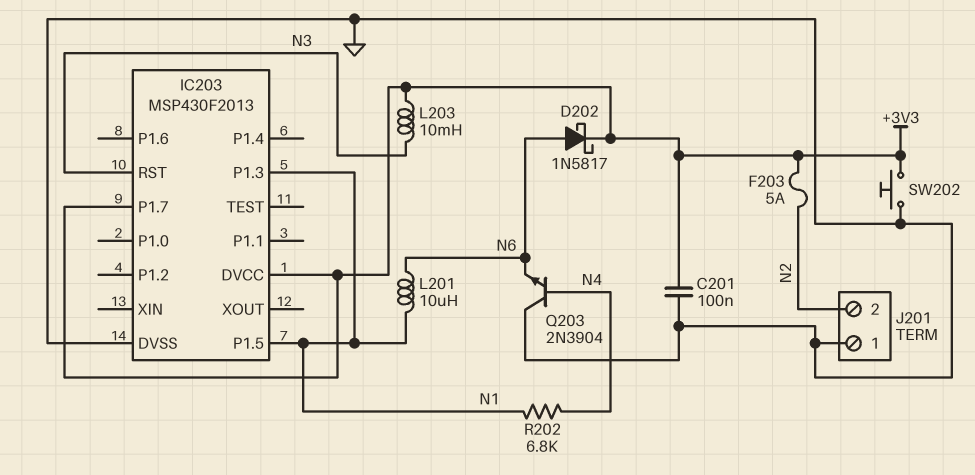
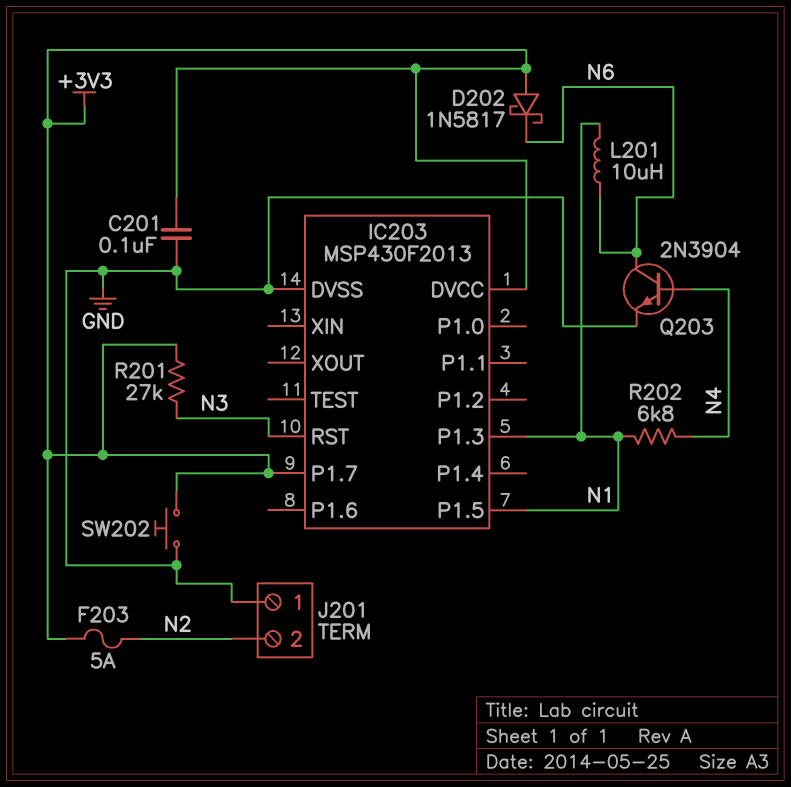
D202: schottky 1N5817 (A N6, K +3V3) -> schottky 1N5817 (A +3V3, K N6)
L203: 10mH (+3V3, N3) -> none
Q203: NPN 2N3904 (B N4, C GND, E N6) -> NPN 2N3904 (B N4, C N6, E GND)
R201: none -> 27k (+3V3, N3)

